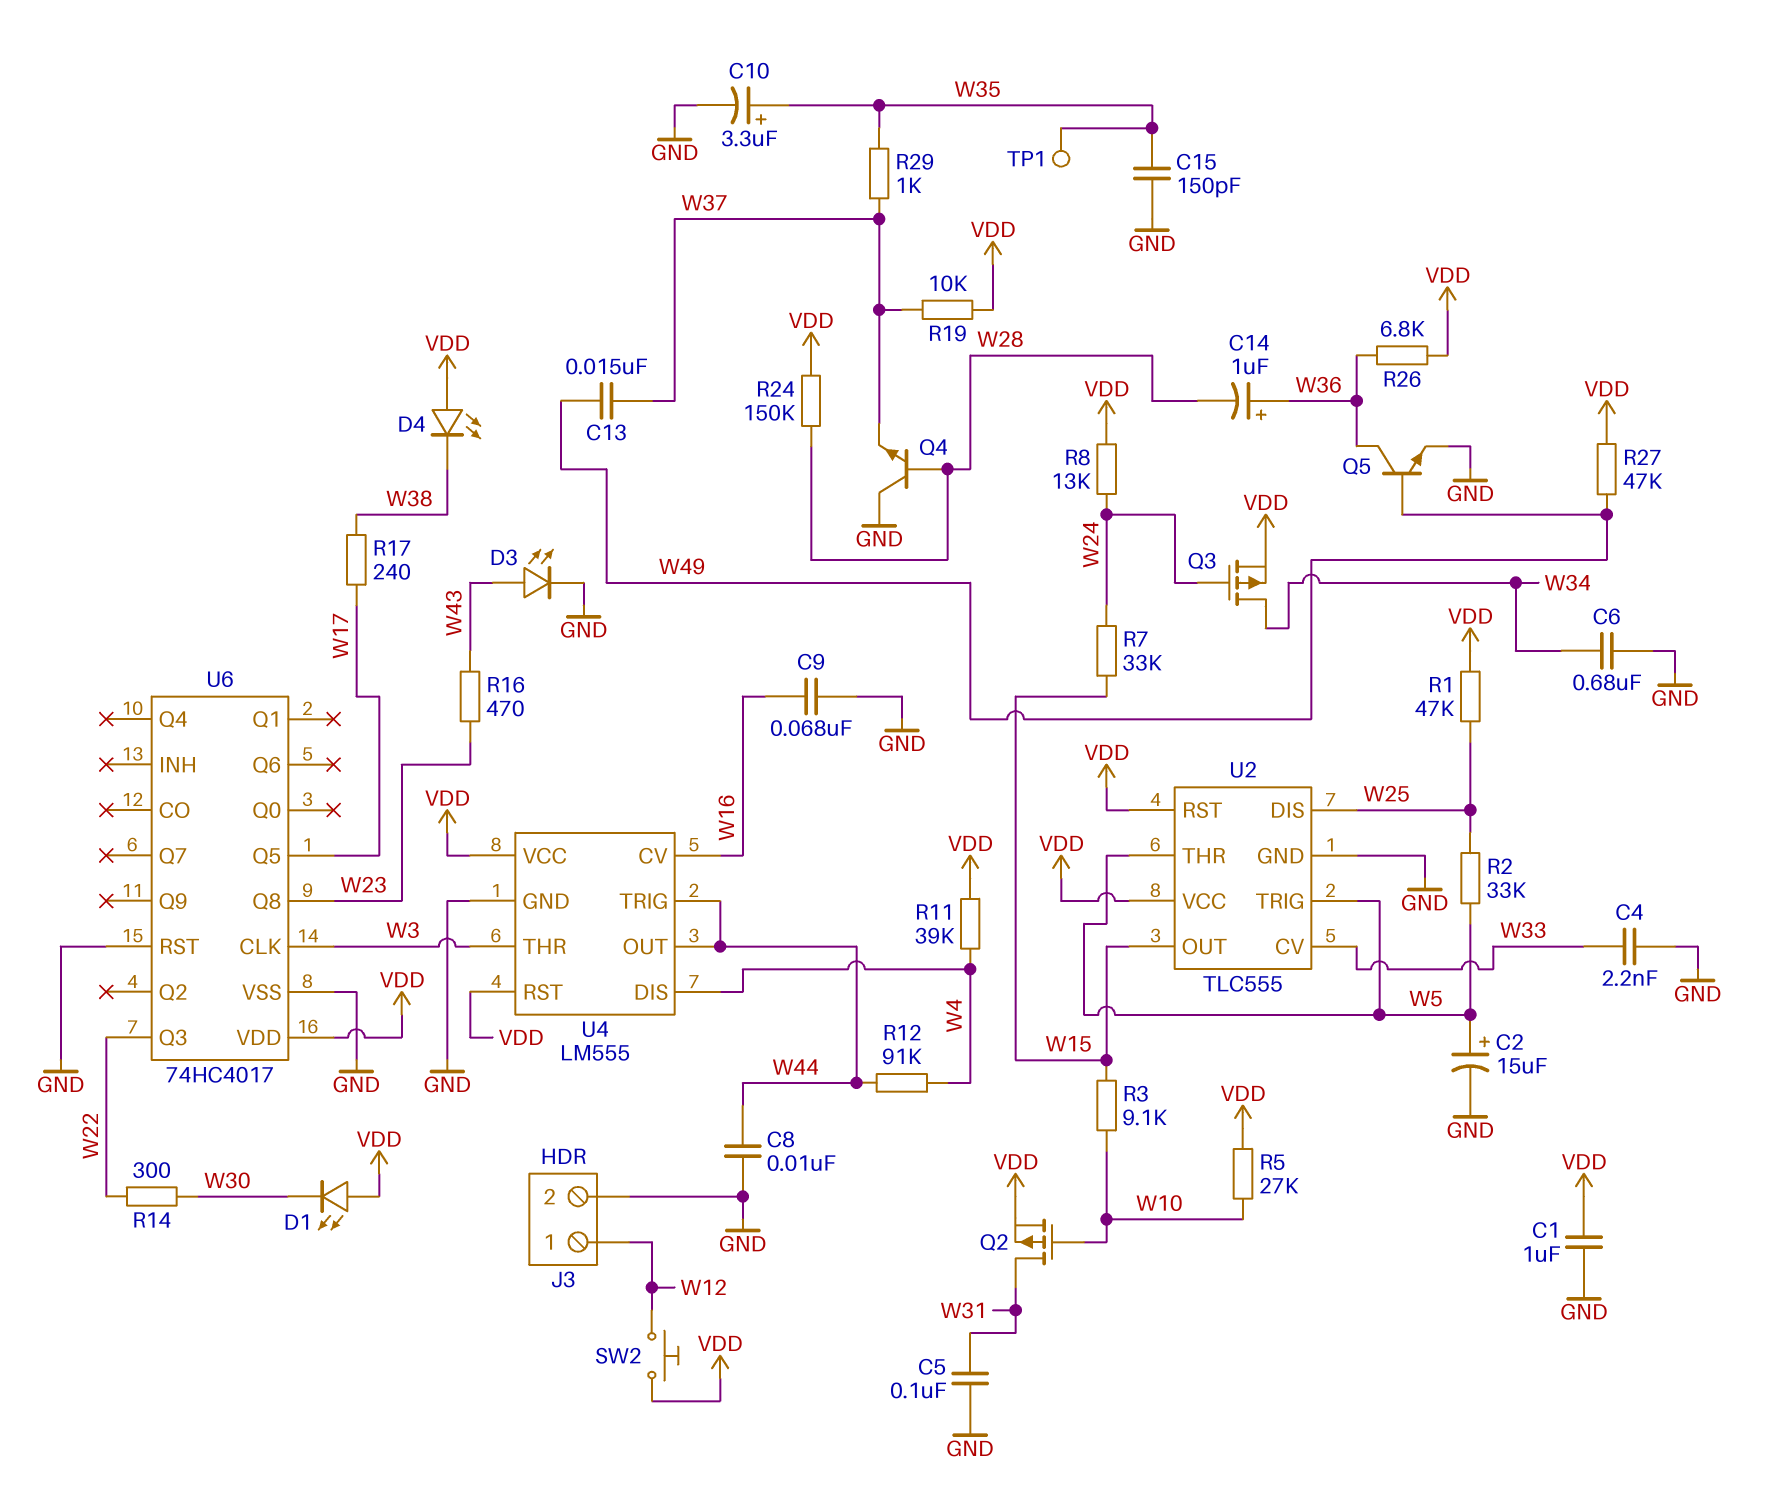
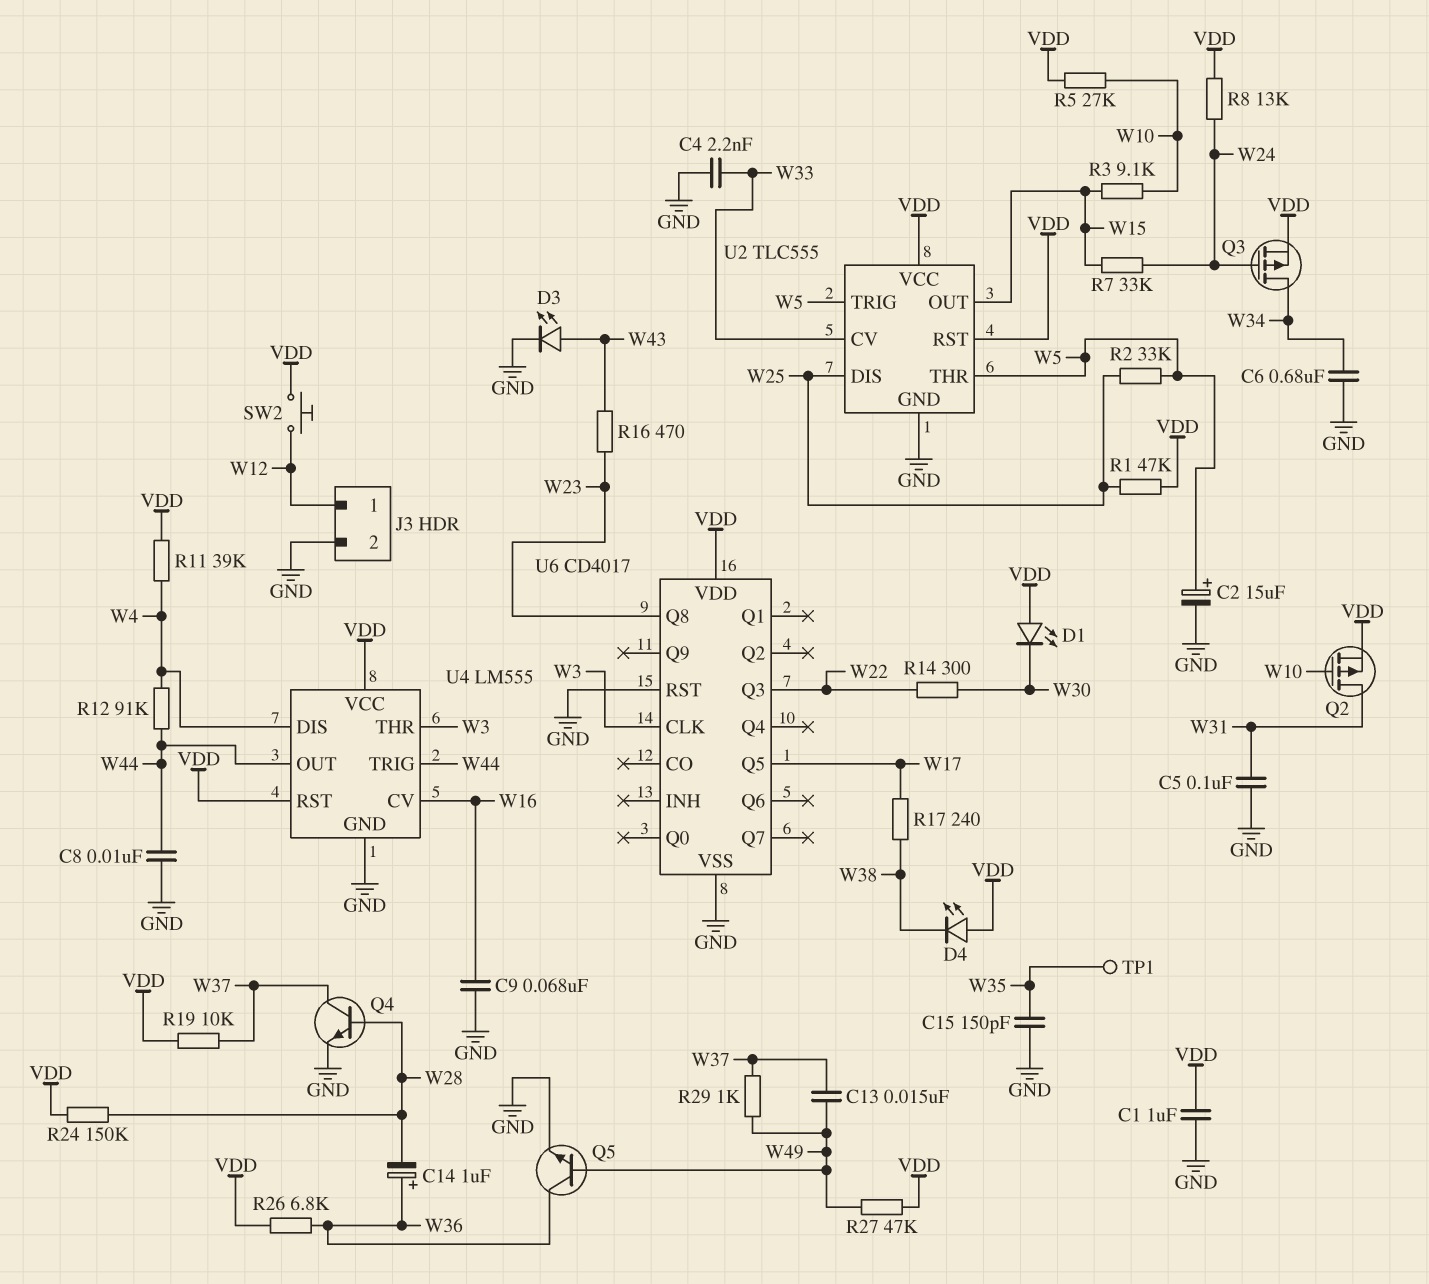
C10: 3.3uF (plus W35, minus GND) -> none
Q4: NPN (B W28, C GND, E W37) -> NPN (B W28, C W37, E GND)
R29: 1k (W35, W37) -> 1k (W37, W49)
U6: 74HC4017 -> CD4017

